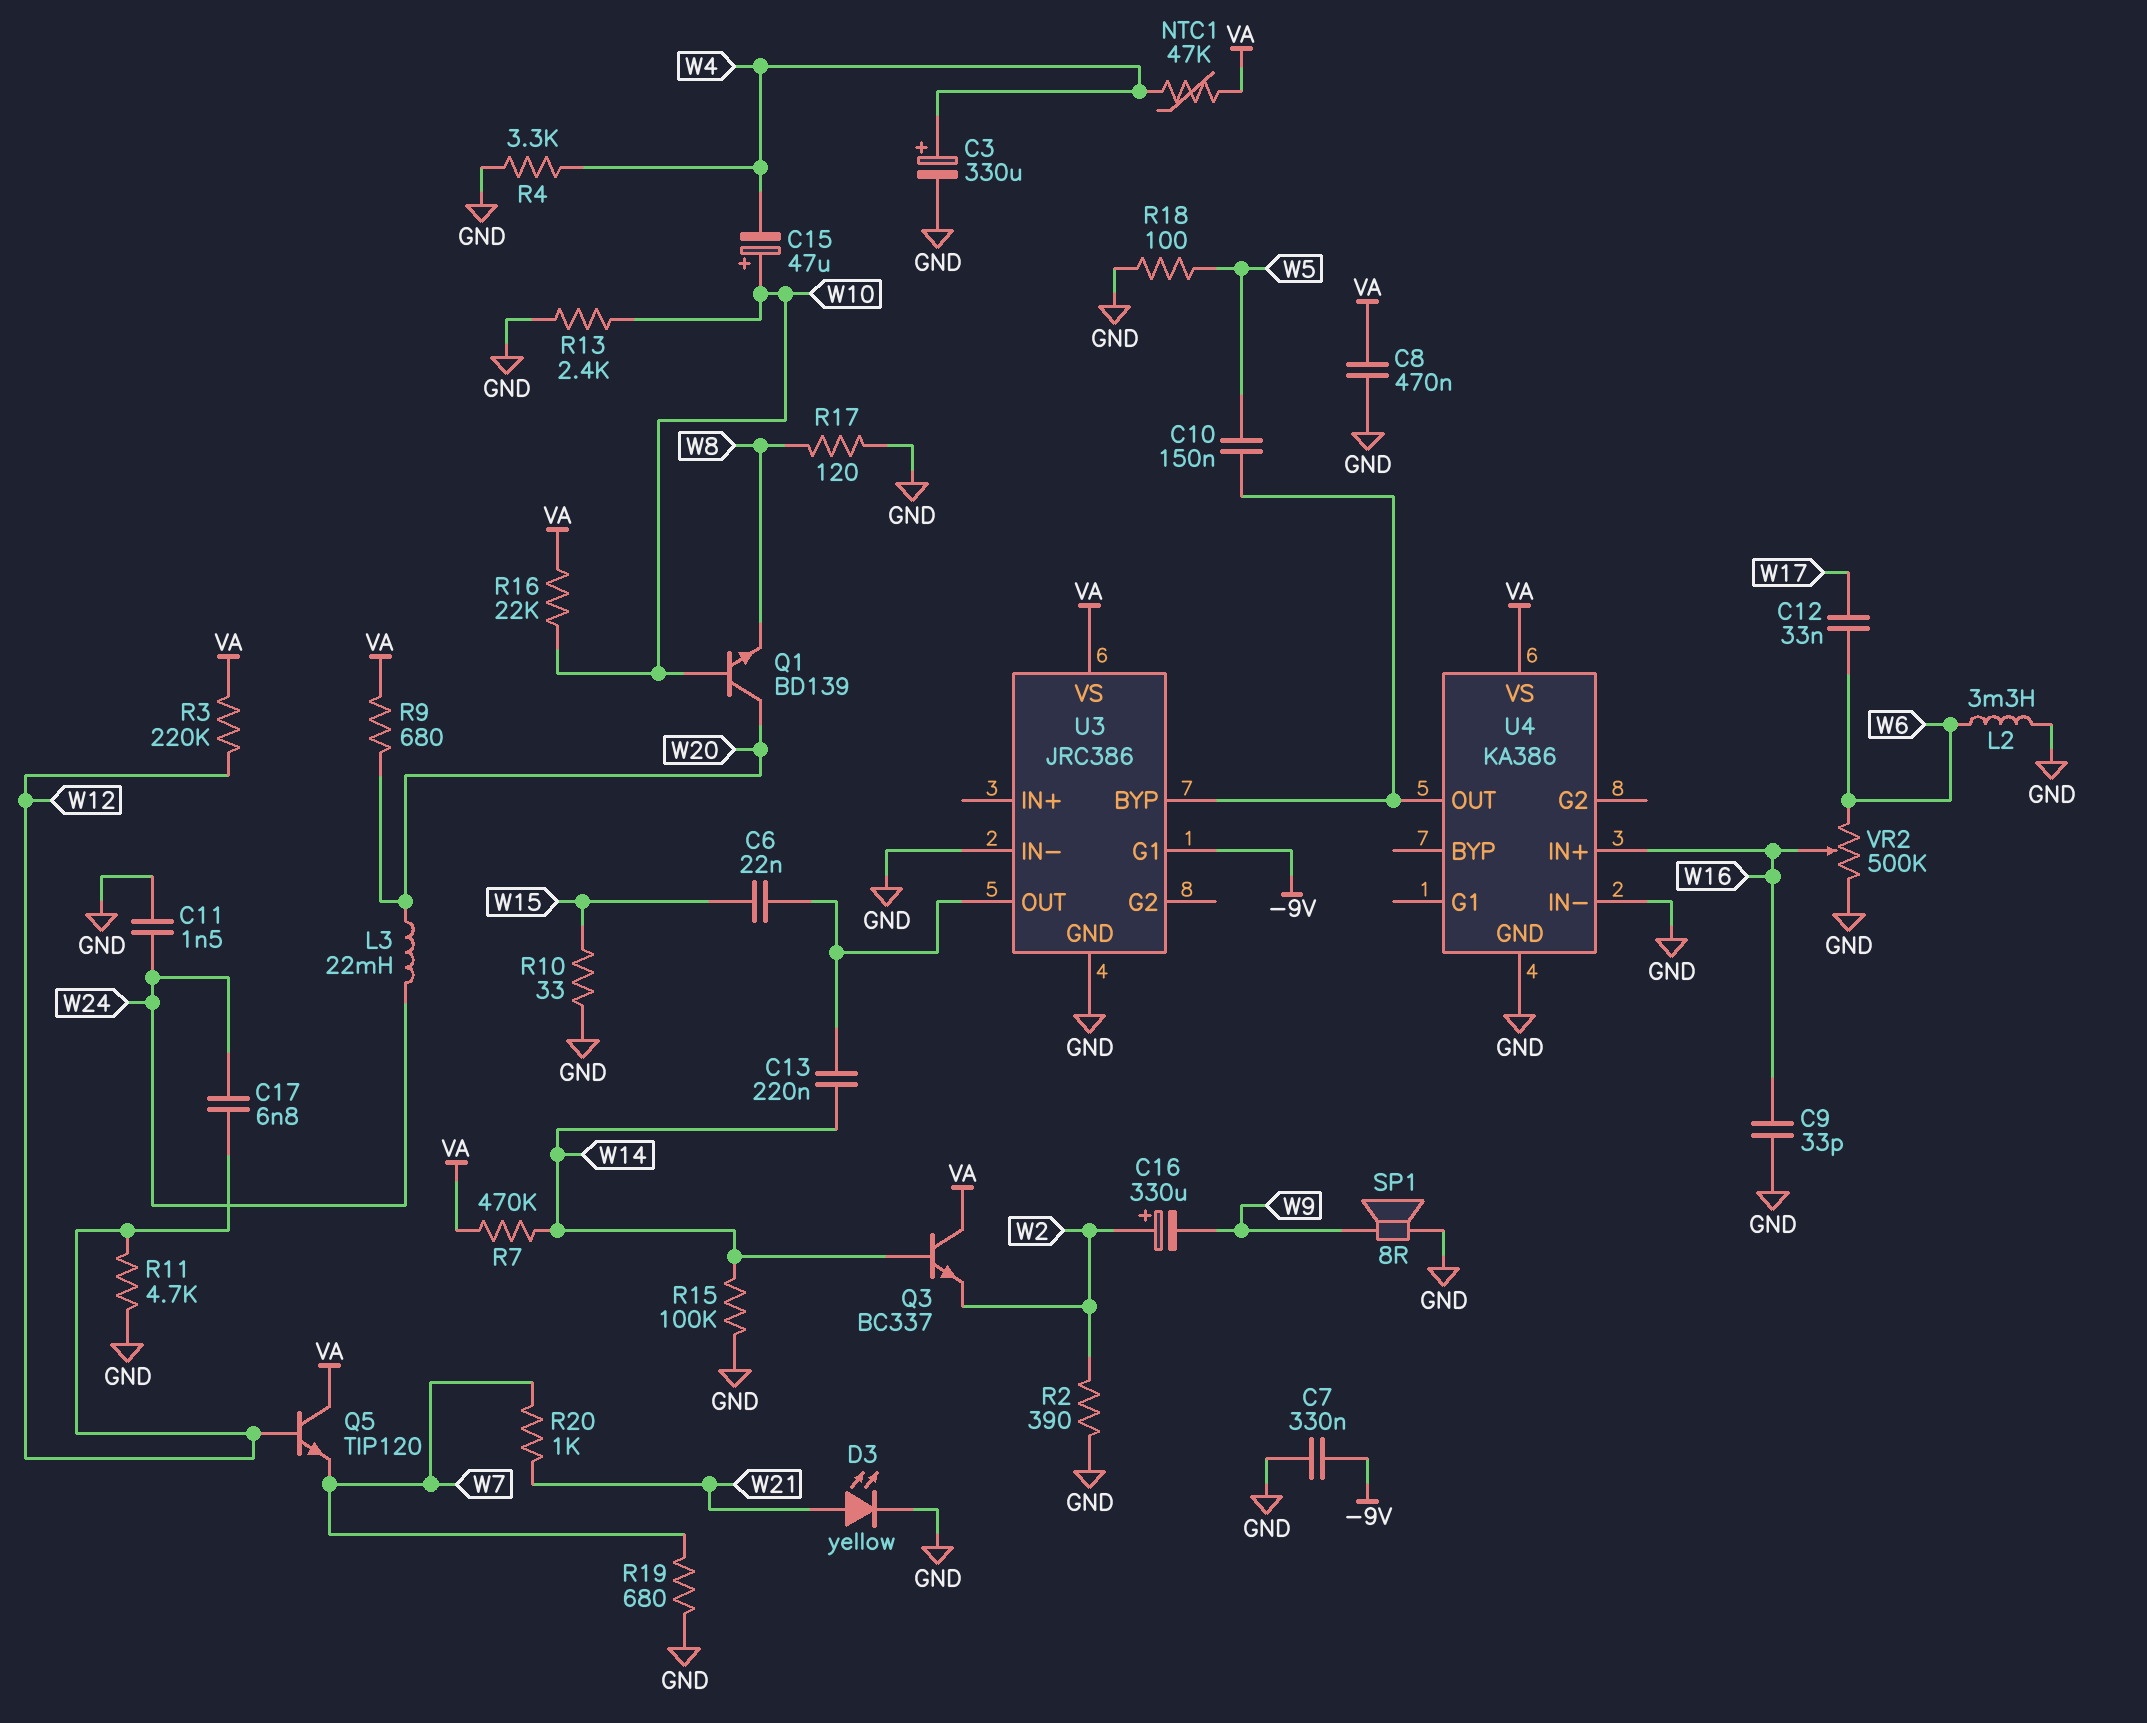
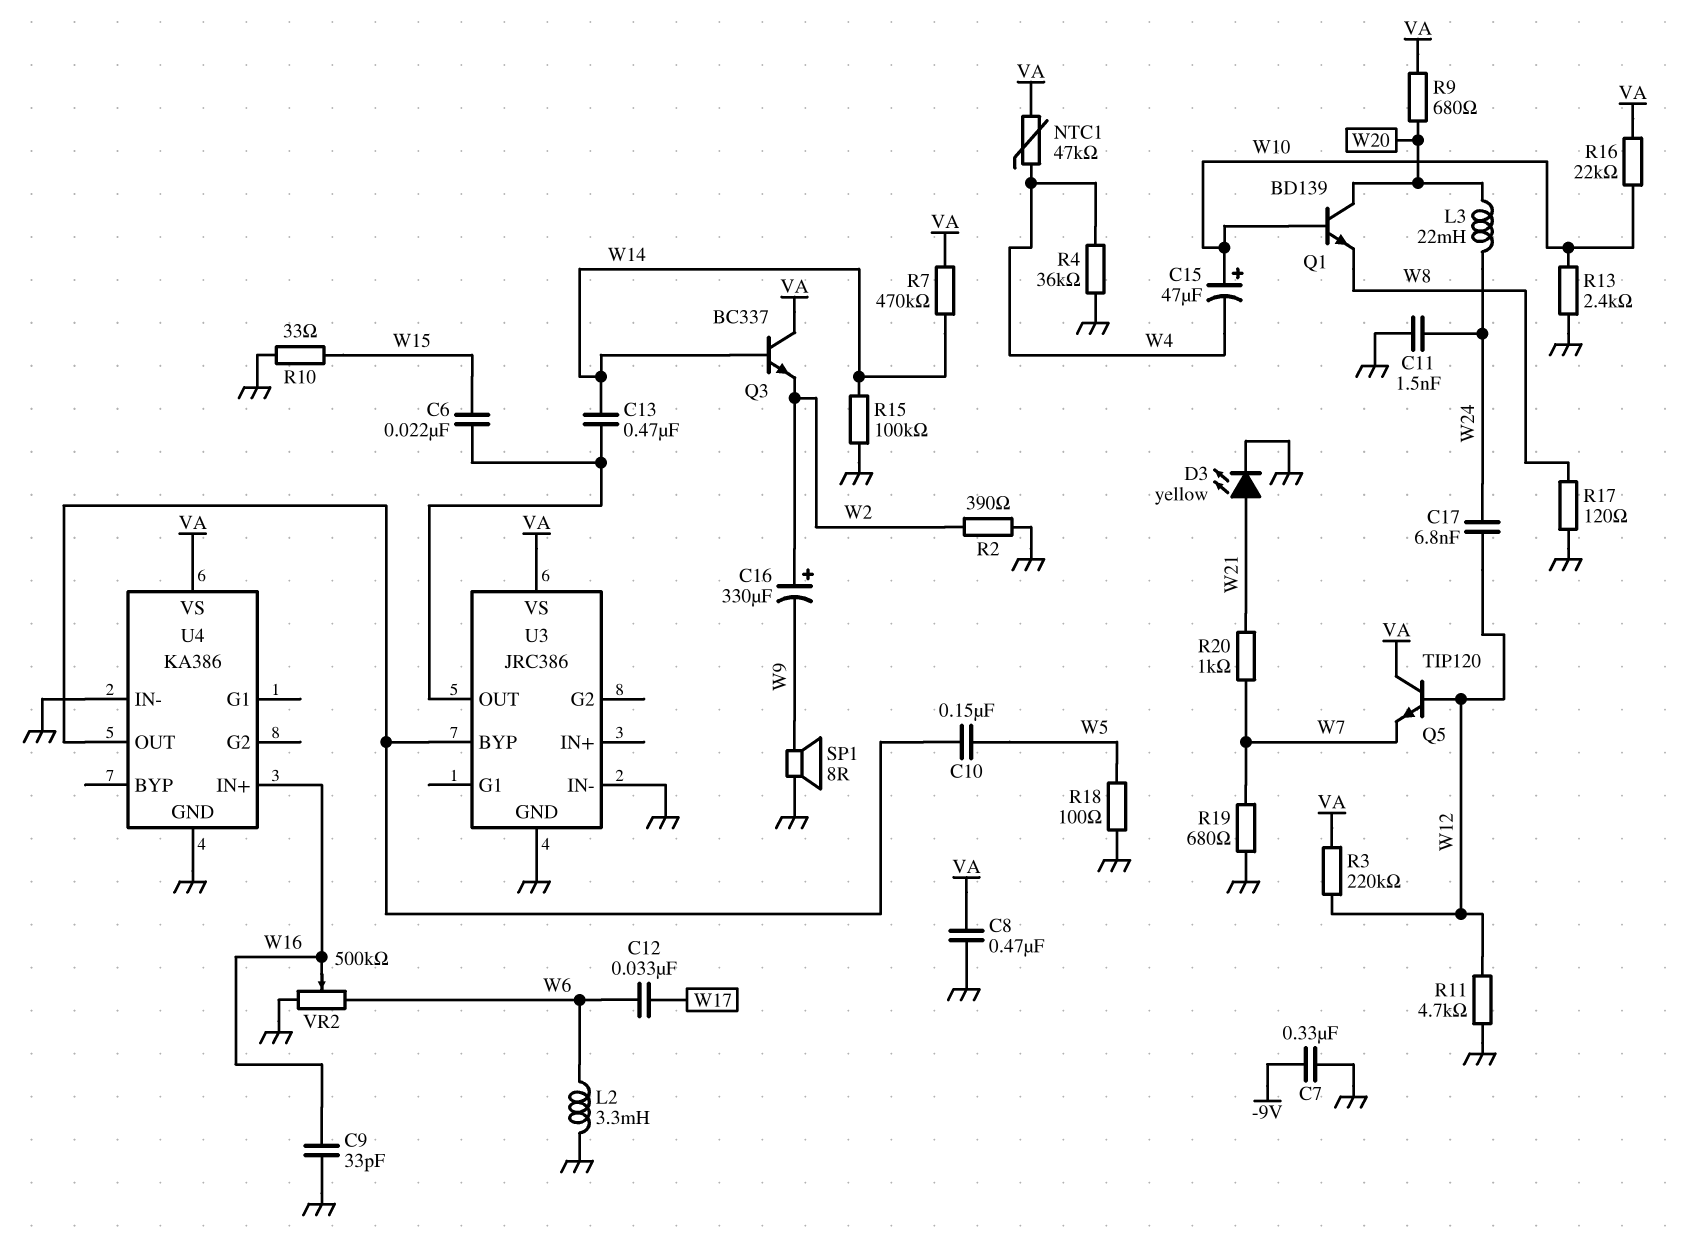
C3: 330uF (plus W4, minus GND) -> none
C13: 220nF (U3/OUT, W14) -> 470nF (U3/OUT, W14)
R4: 3.3k (GND, W4) -> 36k (GND, W4)
U3 pin G1: -9V -> none

